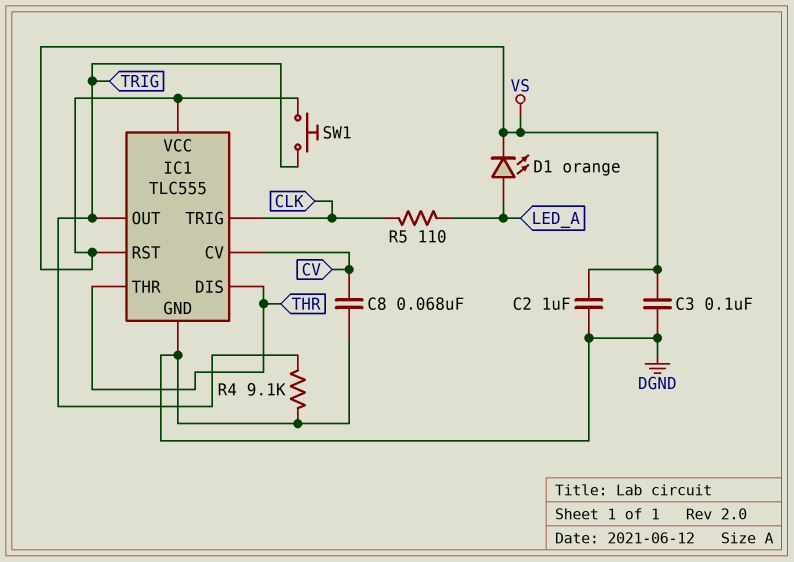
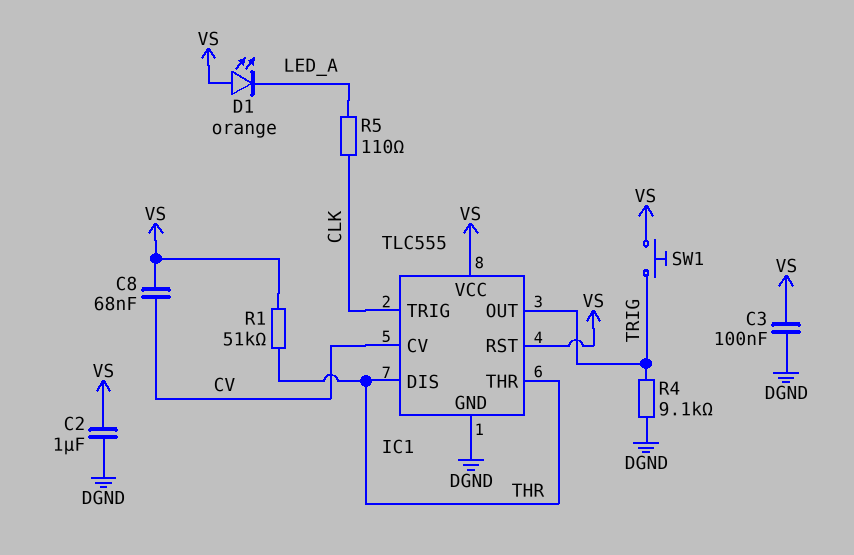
C8: 68nF (CV, DGND) -> 68nF (CV, VS)
D1: LED orange (A LED_A, K VS) -> LED orange (A VS, K LED_A)
R1: none -> 51k (THR, VS)

